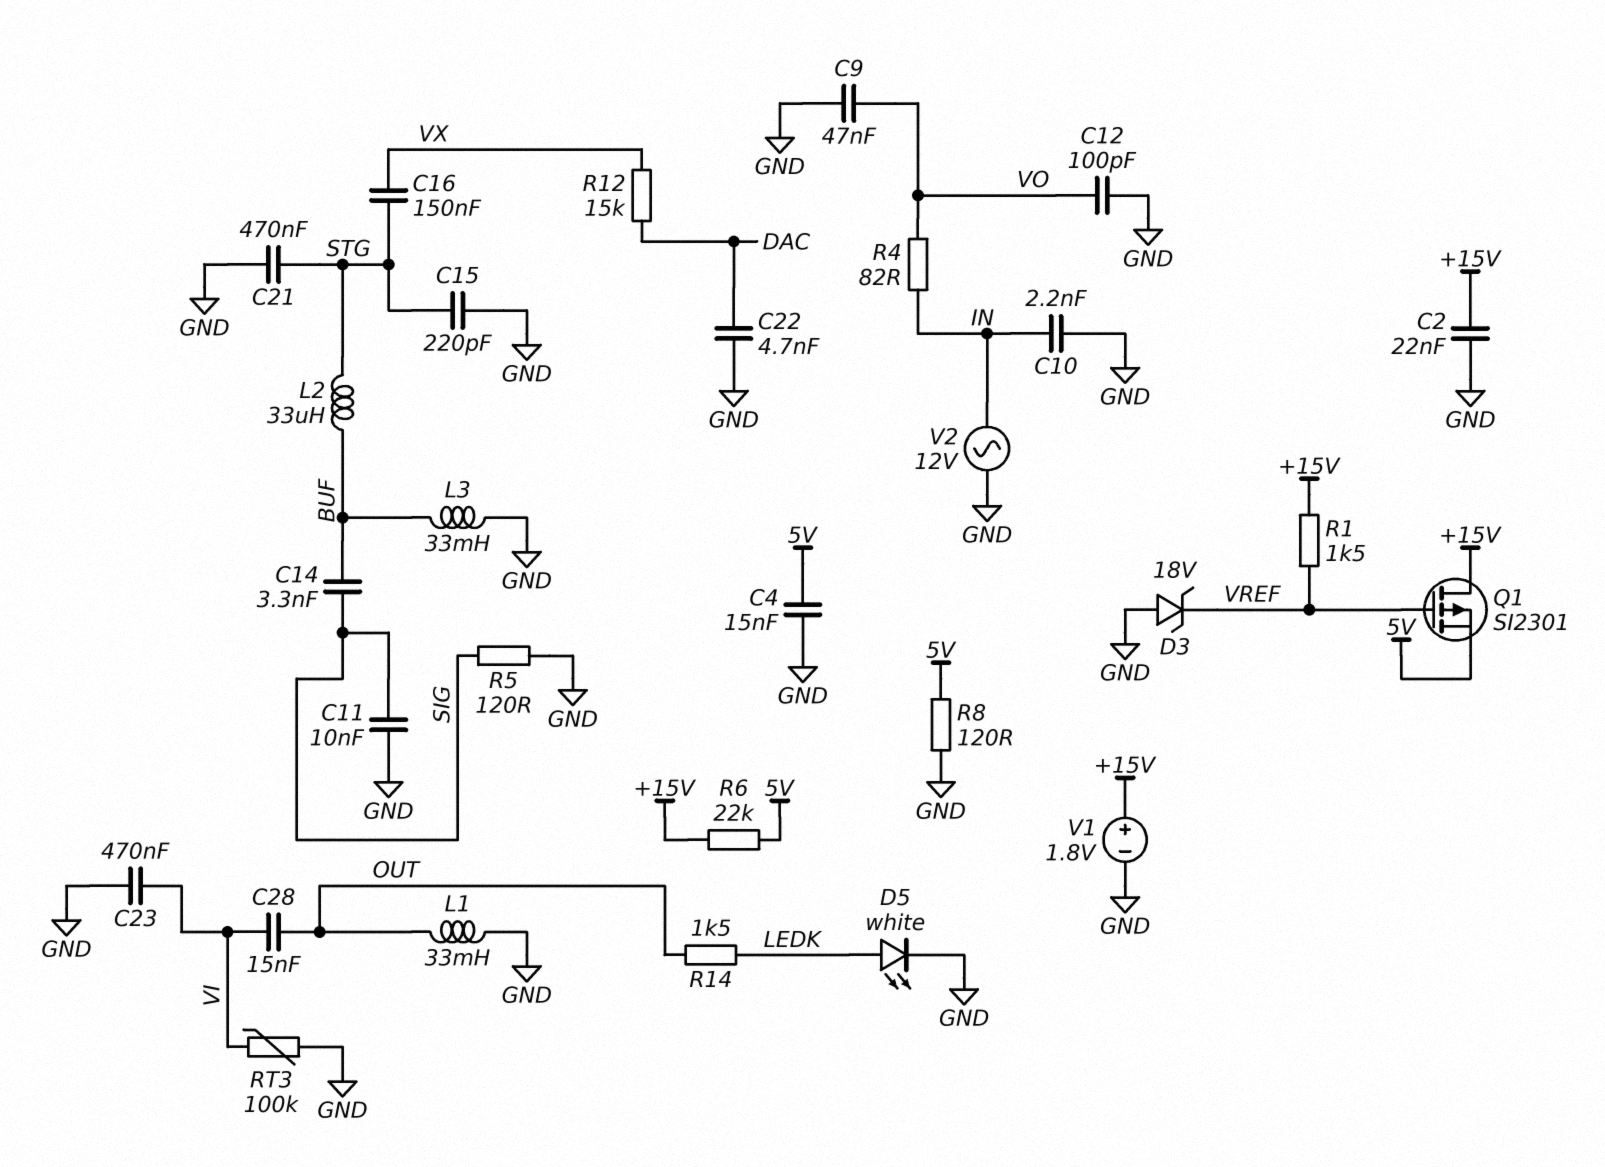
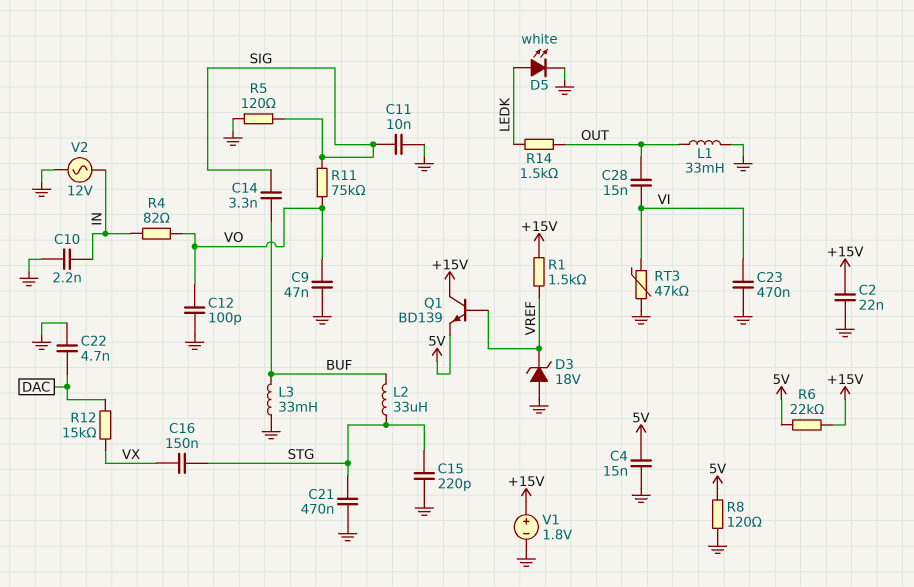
Q1: PMOS SI2301 (G VREF, D +15V, S 5V) -> NPN BD139 (B VREF, C +15V, E 5V)
R11: none -> 75k (SIG, VO)
RT3: 100k (GND, VI) -> 47k (GND, VI)

